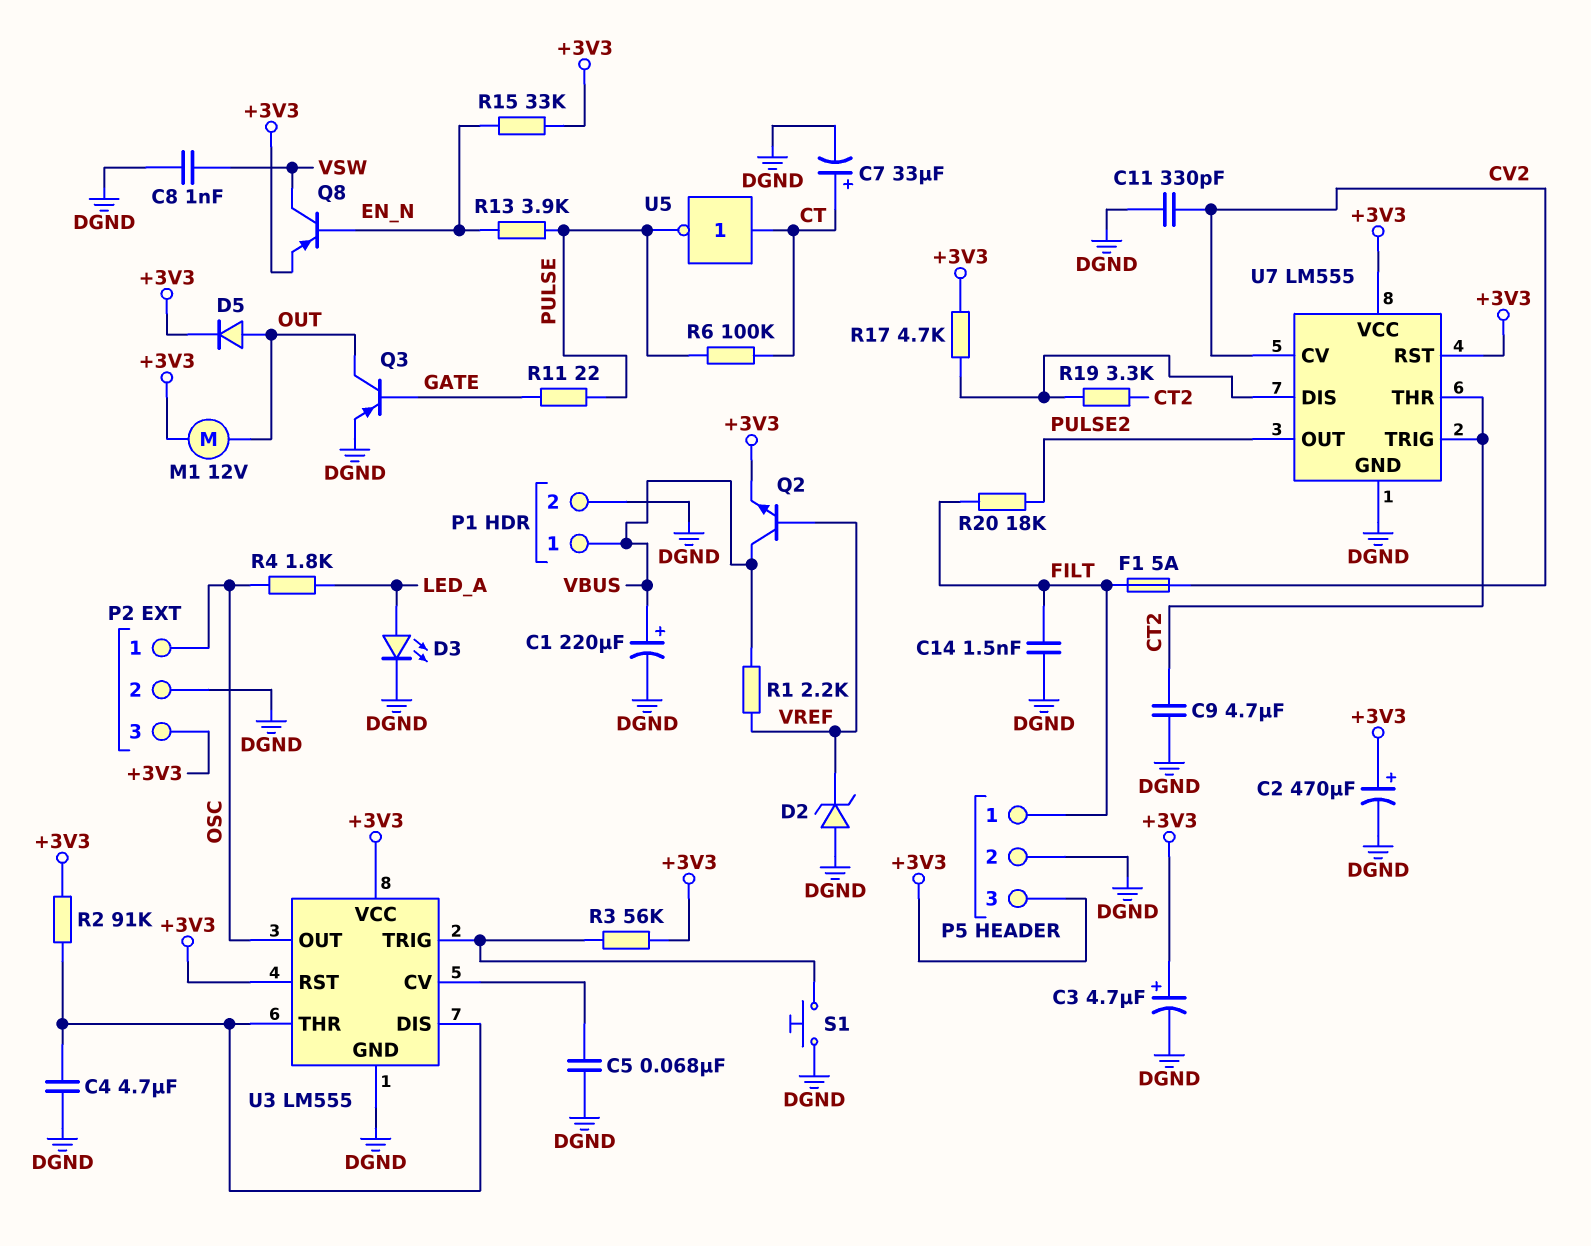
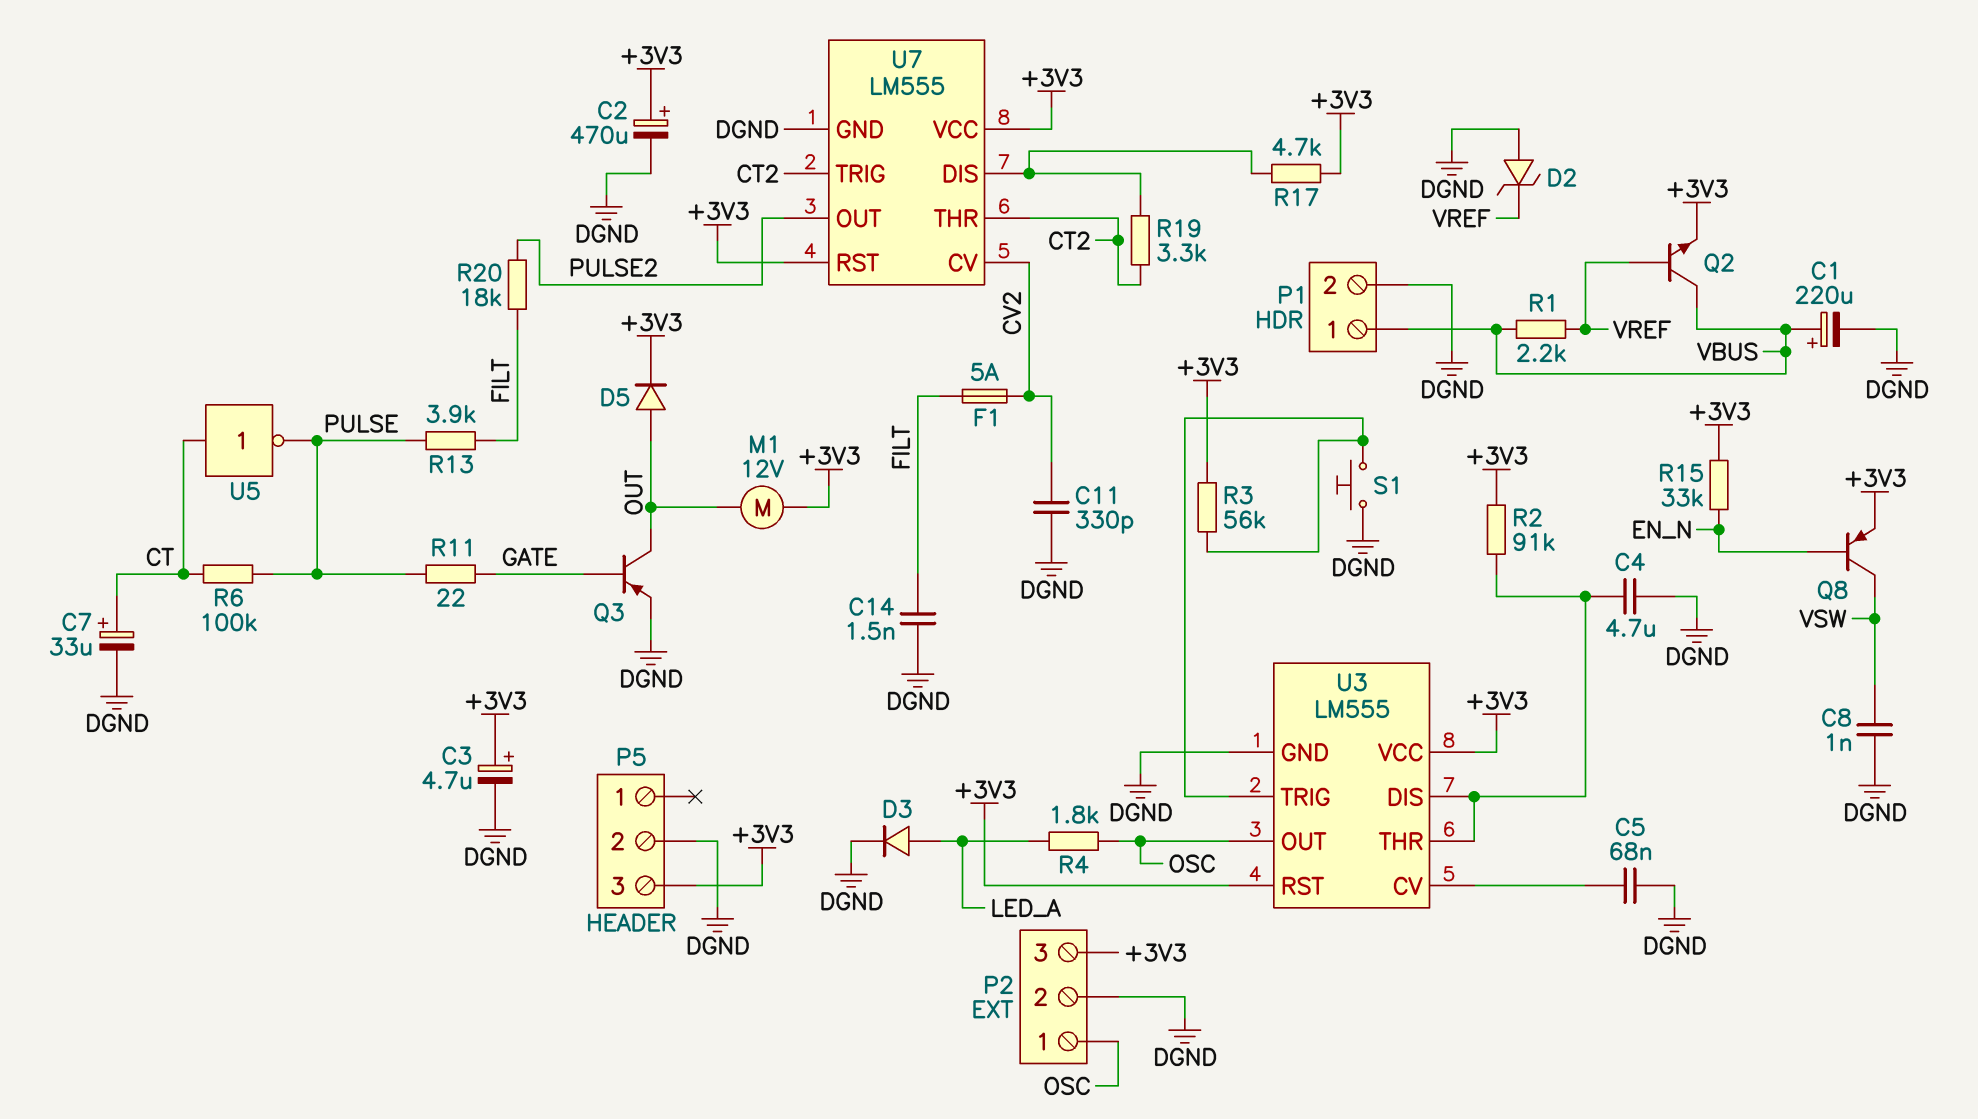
C9: 4.7uF (CT2, DGND) -> none
D3: LED (A LED_A, K DGND) -> diode (A LED_A, K DGND)
P5 pin 1: FILT -> none
R13: 3.9k (EN_N, PULSE) -> 3.9k (FILT, PULSE)

